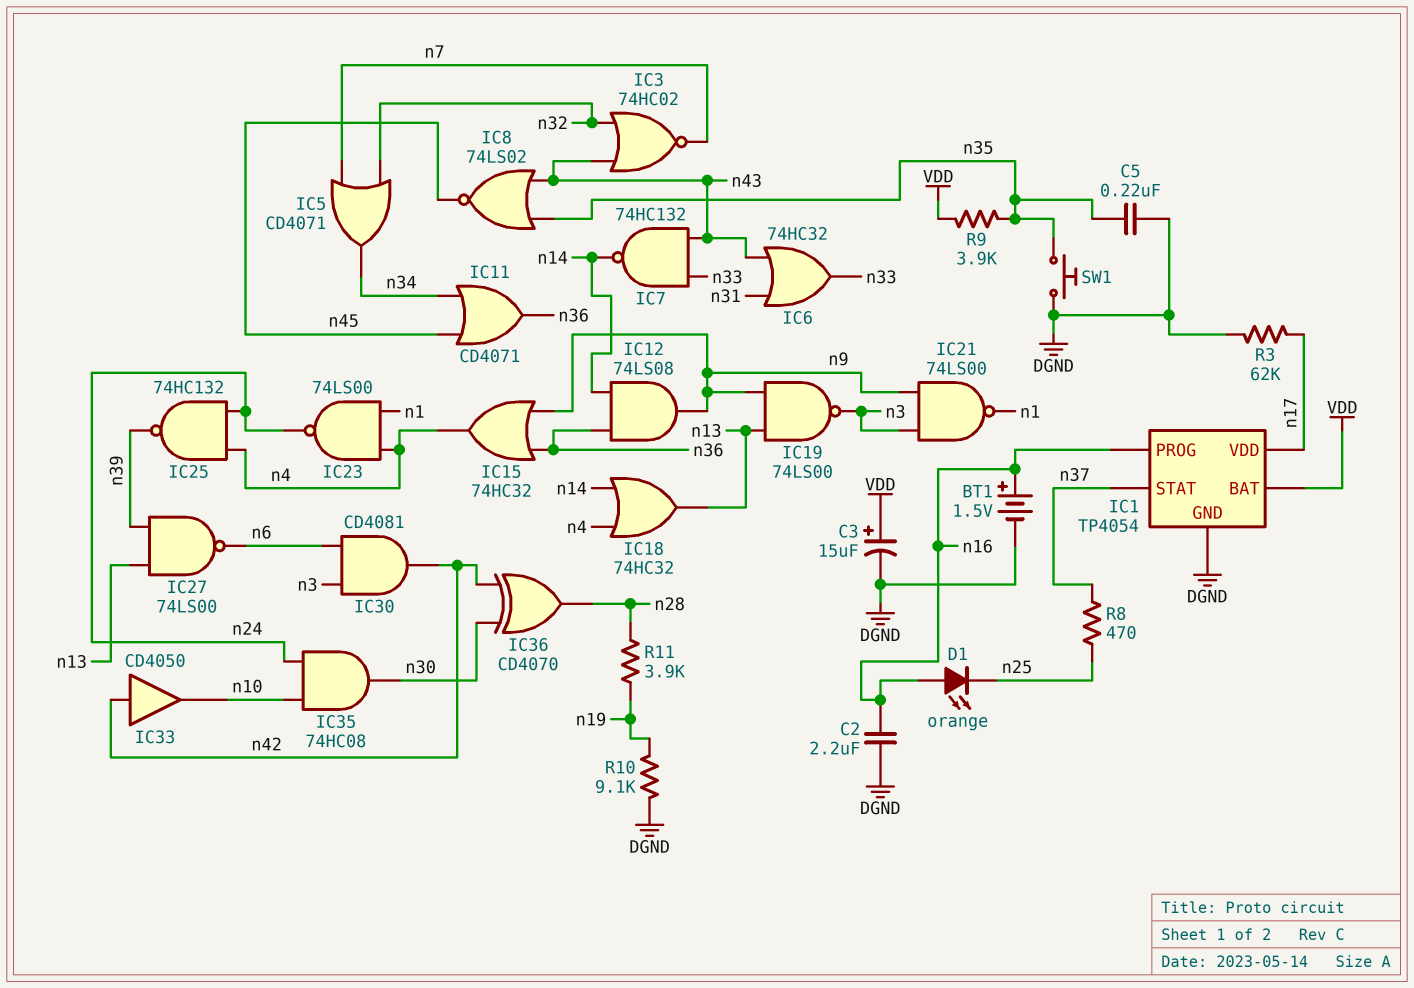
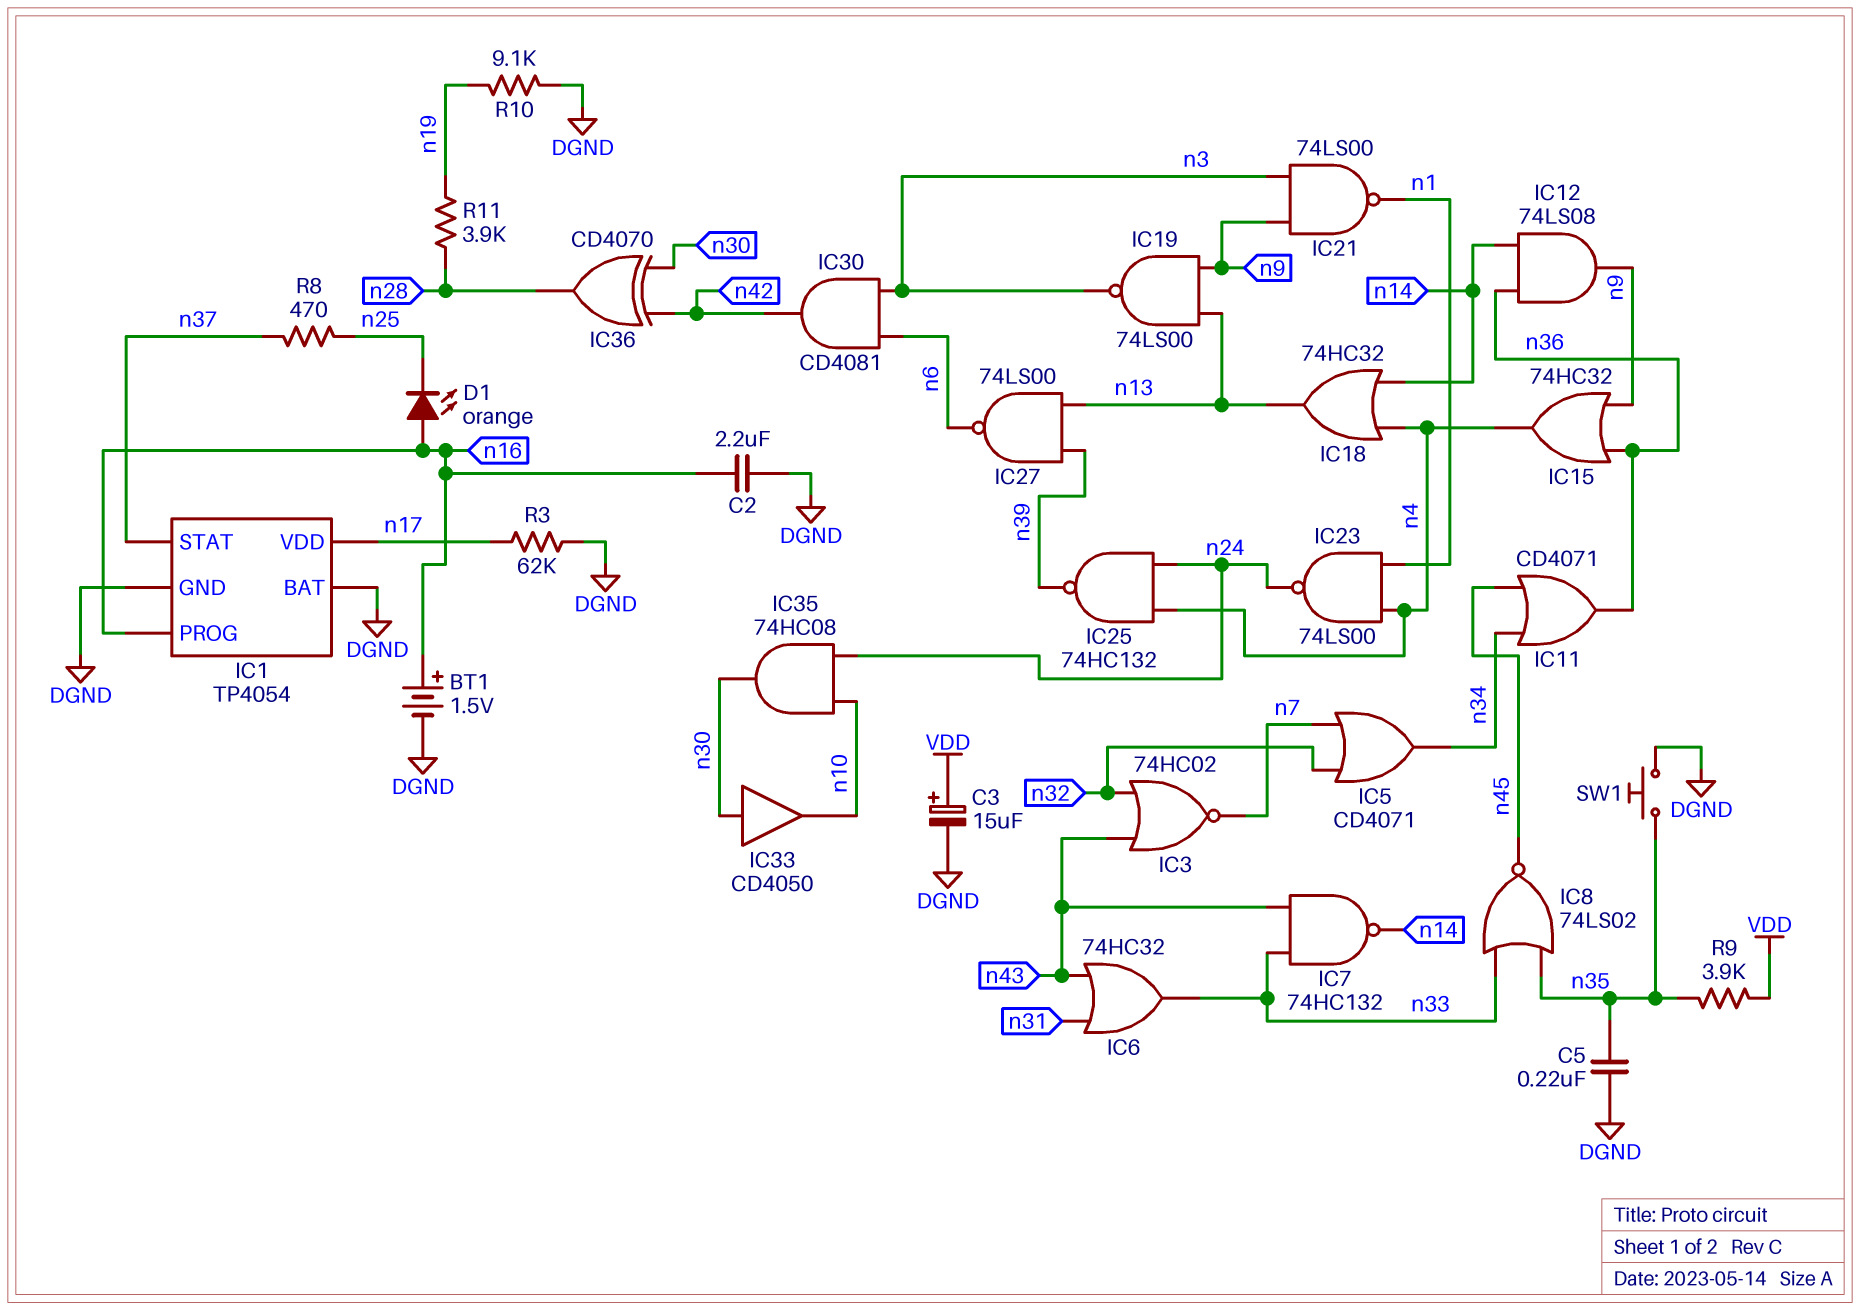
IC1 pin BAT: VDD -> DGND
IC8: NOR 74LS02 (in n35, in n43, out n45) -> NOR 74LS02 (in n33, in n35, out n45)
IC33: buffer CD4050 (in n42, out n10) -> buffer CD4050 (in n30, out n10)

